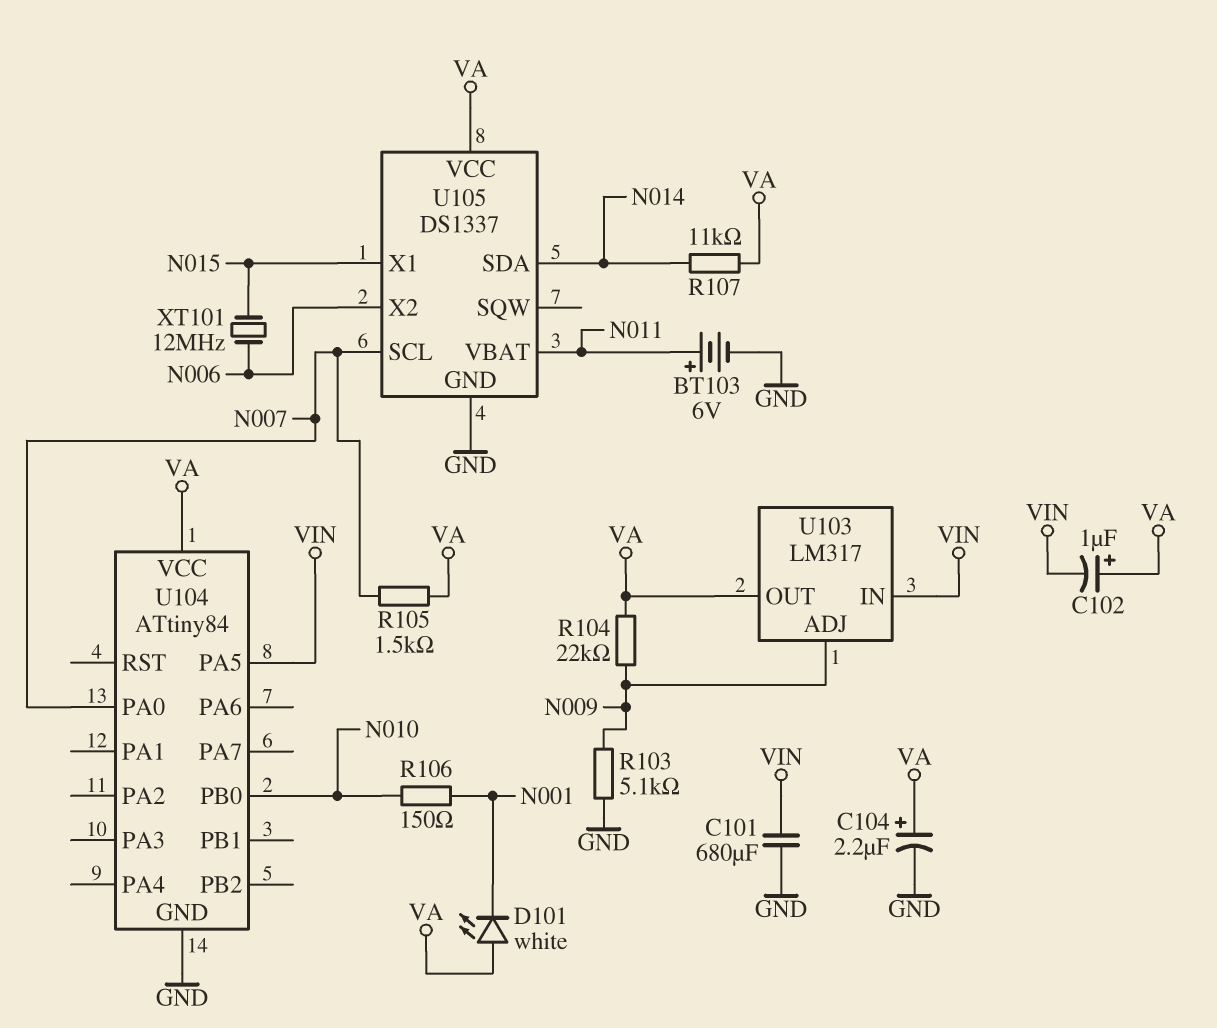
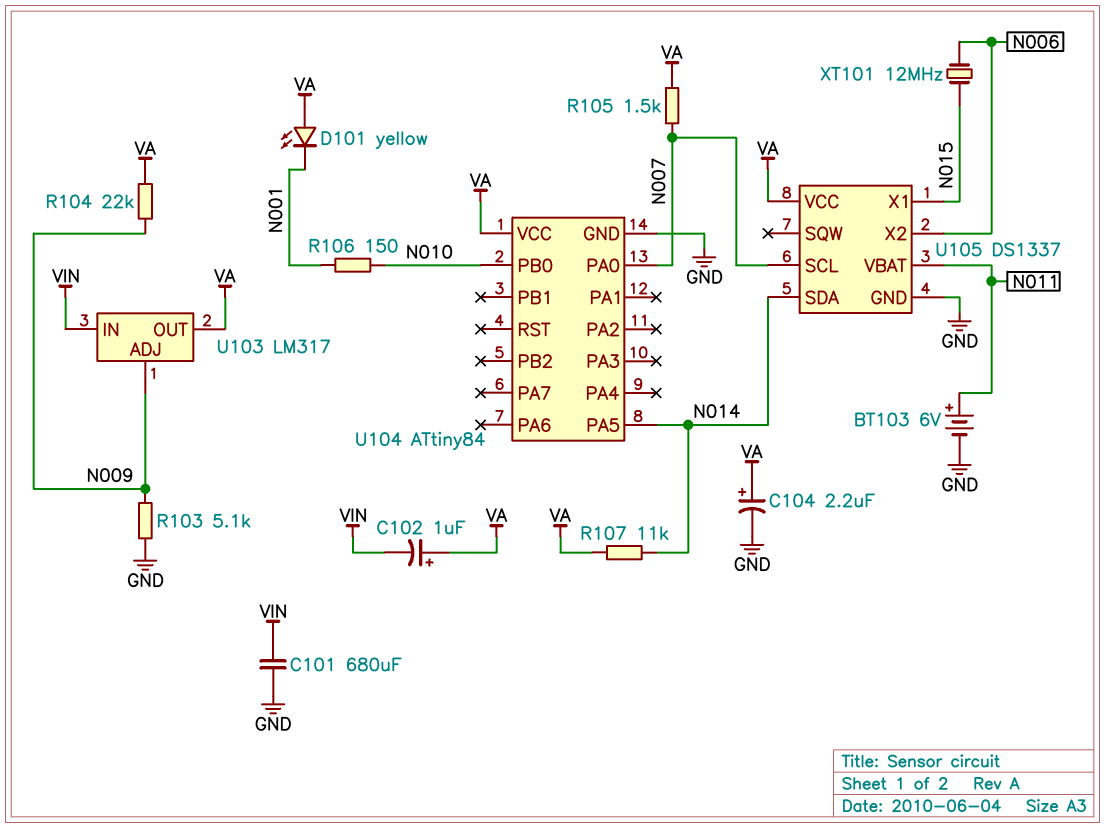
D101: LED white (A VA, K N001) -> LED yellow (A VA, K N001)
U104 pin PA5: VIN -> N014

